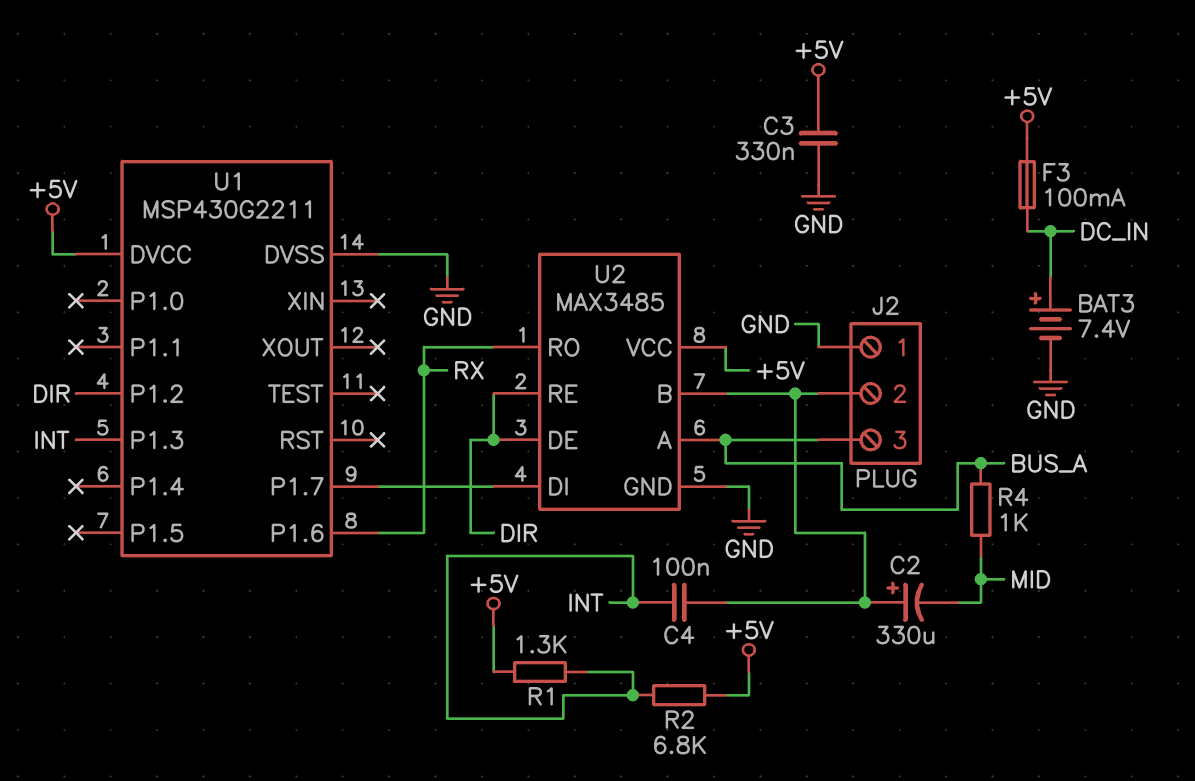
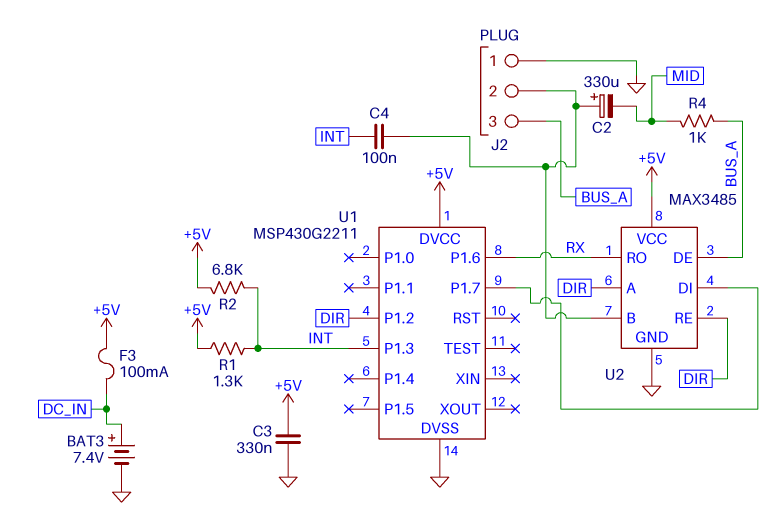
U2 pin A: BUS_A -> DIR
U2 pin DE: DIR -> BUS_A

